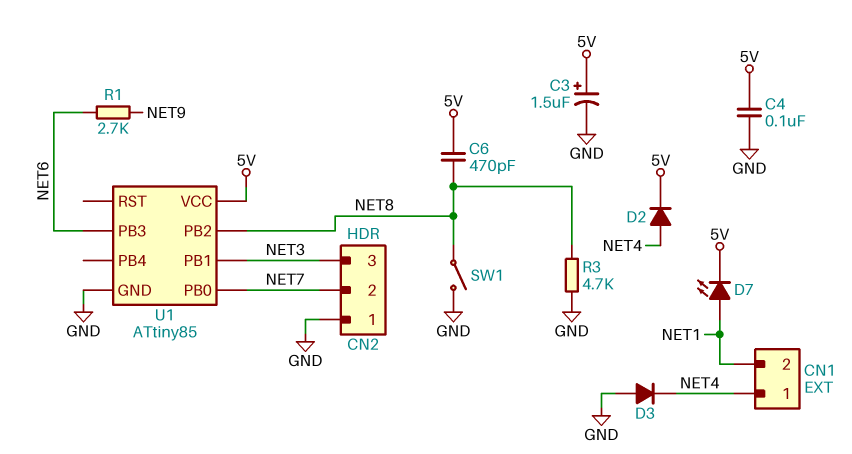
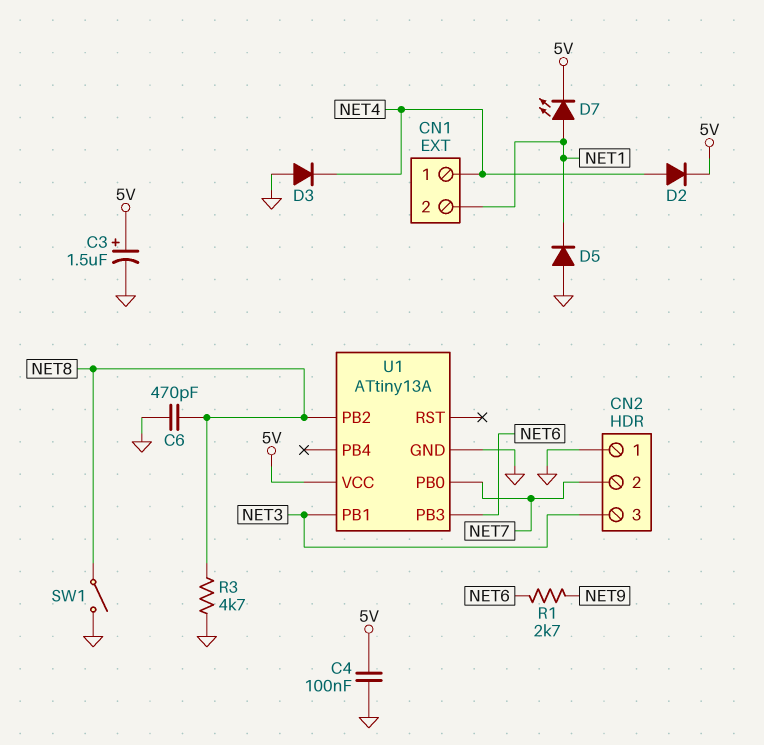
C6: 470pF (5V, NET8) -> 470pF (GND, NET8)
D5: none -> diode (A GND, K NET1)
U1: ATtiny85 -> ATtiny13A

